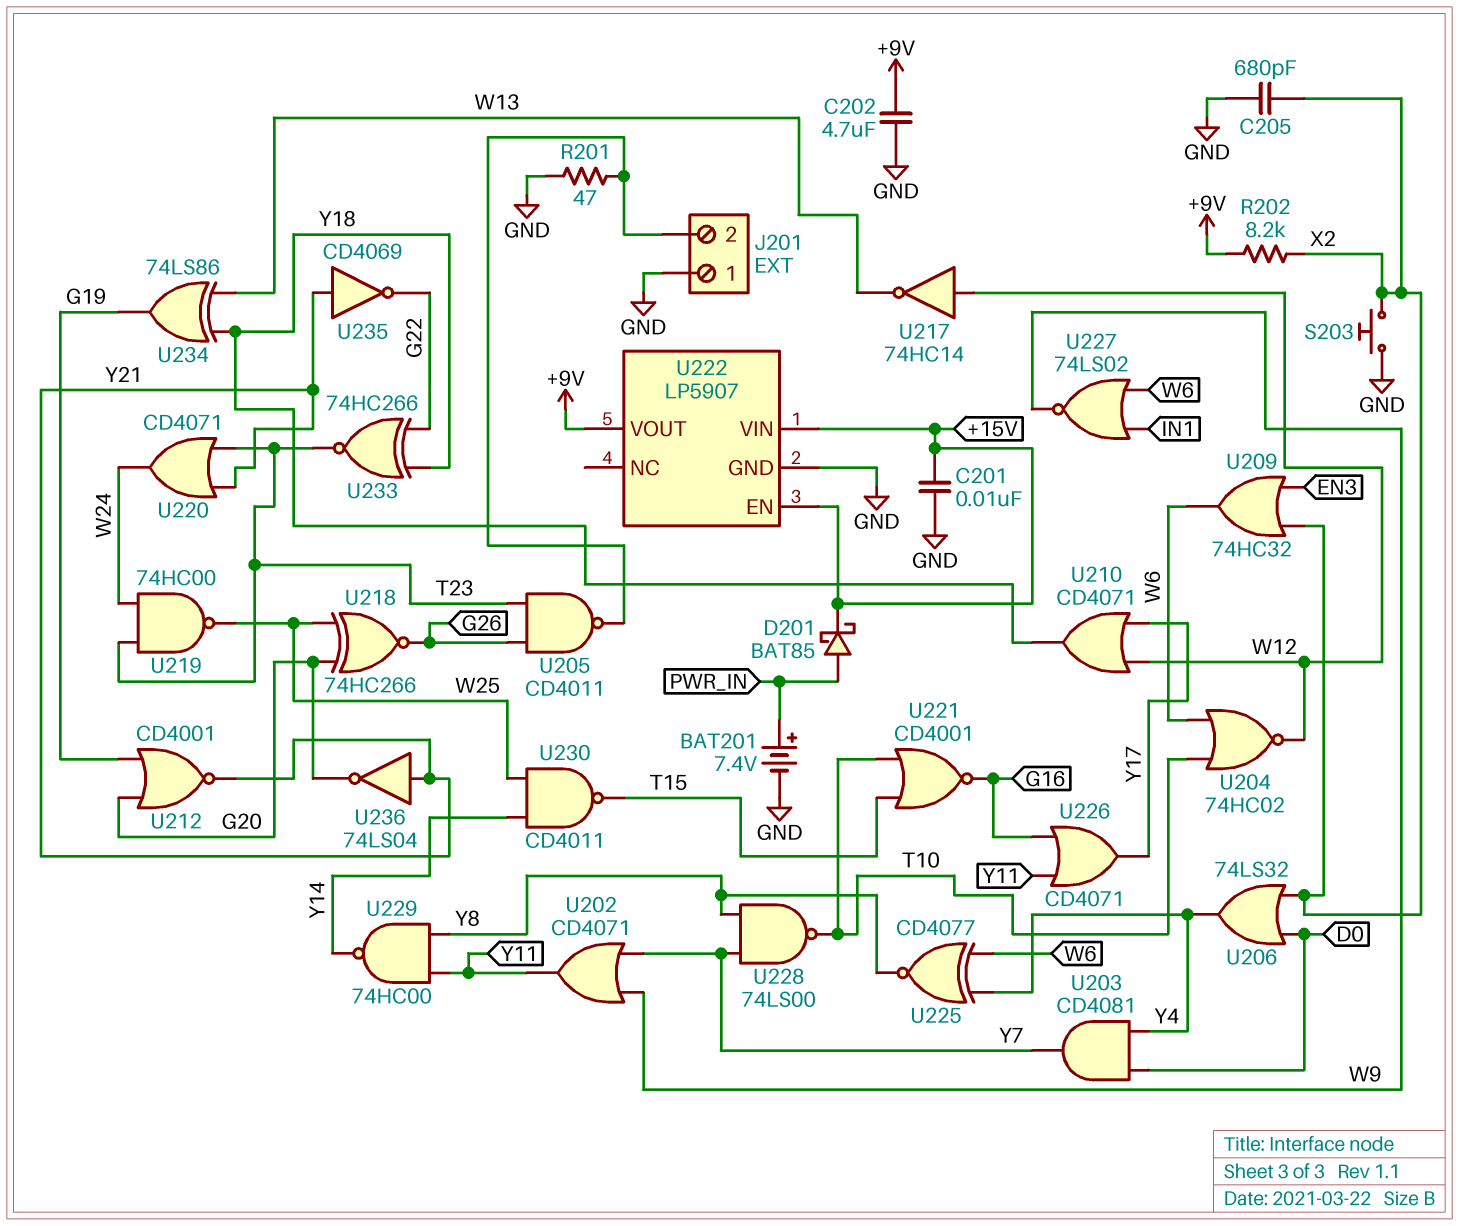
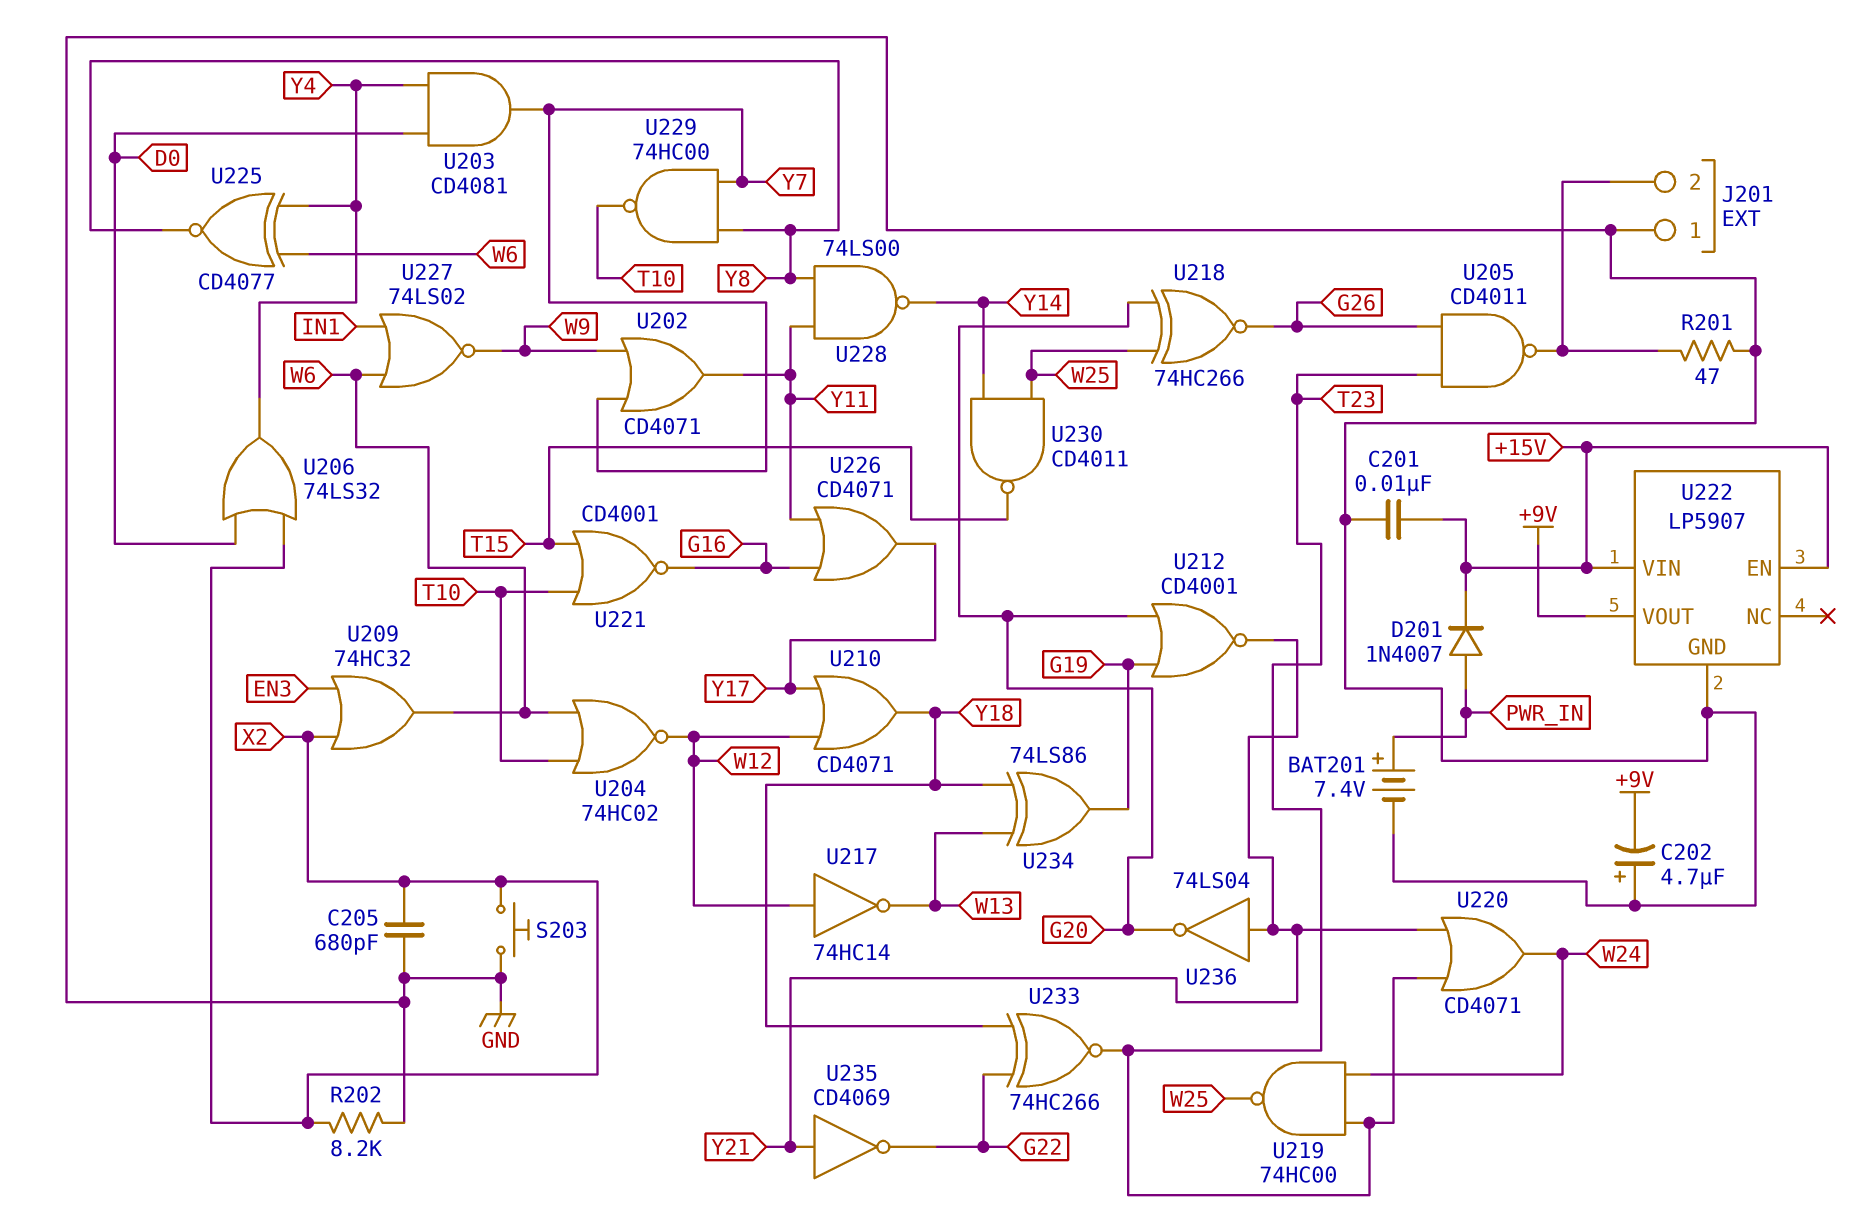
C202: 4.7uF (+9V, GND) -> 4.7uF (plus GND, minus +9V)
D201: schottky BAT85 (A PWR_IN, K +15V) -> diode 1N4007 (A PWR_IN, K +15V)
R202: 8.2k (+9V, X2) -> 8.2k (GND, X2)
U228: NAND 74LS00 (in Y7, in Y8, out T10) -> NAND 74LS00 (in Y8, in Y11, out Y14)
U229: NAND 74HC00 (in Y8, in Y11, out Y14) -> NAND 74HC00 (in Y7, in Y8, out T10)

